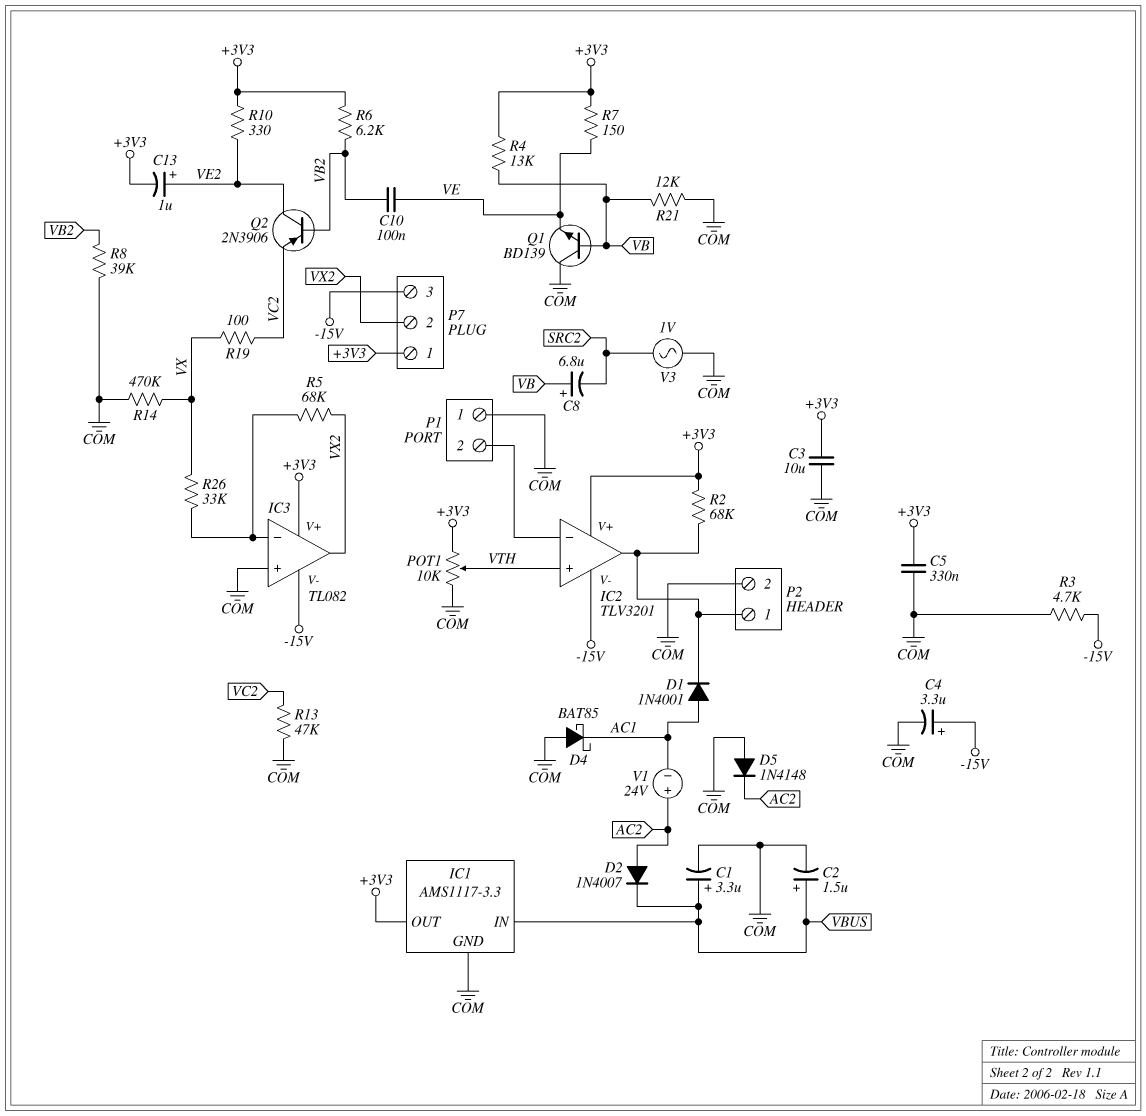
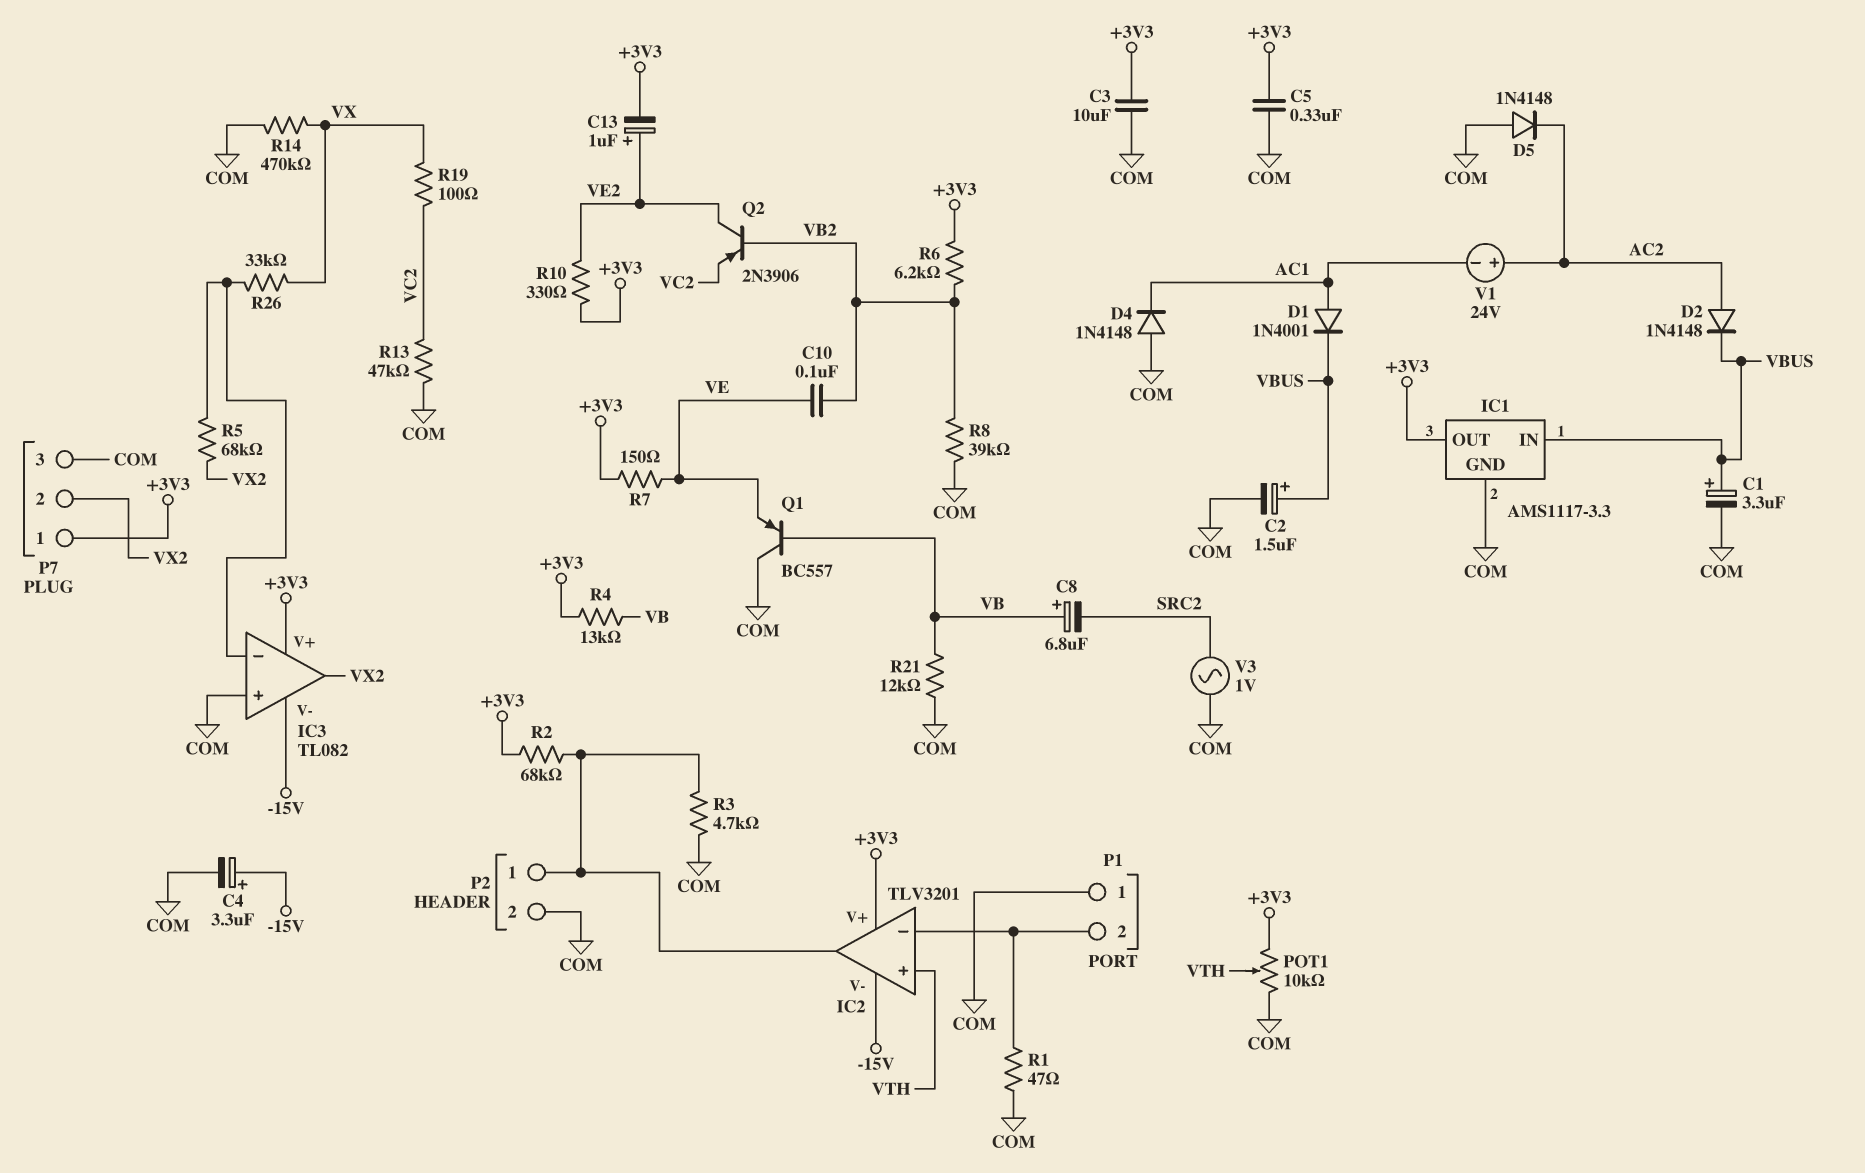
D1: diode 1N4001 (A AC1, K IC2/out) -> diode 1N4001 (A AC1, K VBUS)
D2: diode 1N4007 (A AC2, K VBUS) -> diode 1N4148 (A AC2, K VBUS)
D4: schottky BAT85 (A COM, K AC1) -> diode 1N4148 (A COM, K AC1)
P7 pin 3: -15V -> COM
Q1: NPN BD139 (B VB, C COM, E VE) -> PNP BC557 (B VB, C COM, E VE)
R1: none -> 47 (COM, IC2/in-)
R3: 4.7k (-15V, COM) -> 4.7k (COM, IC2/out)

